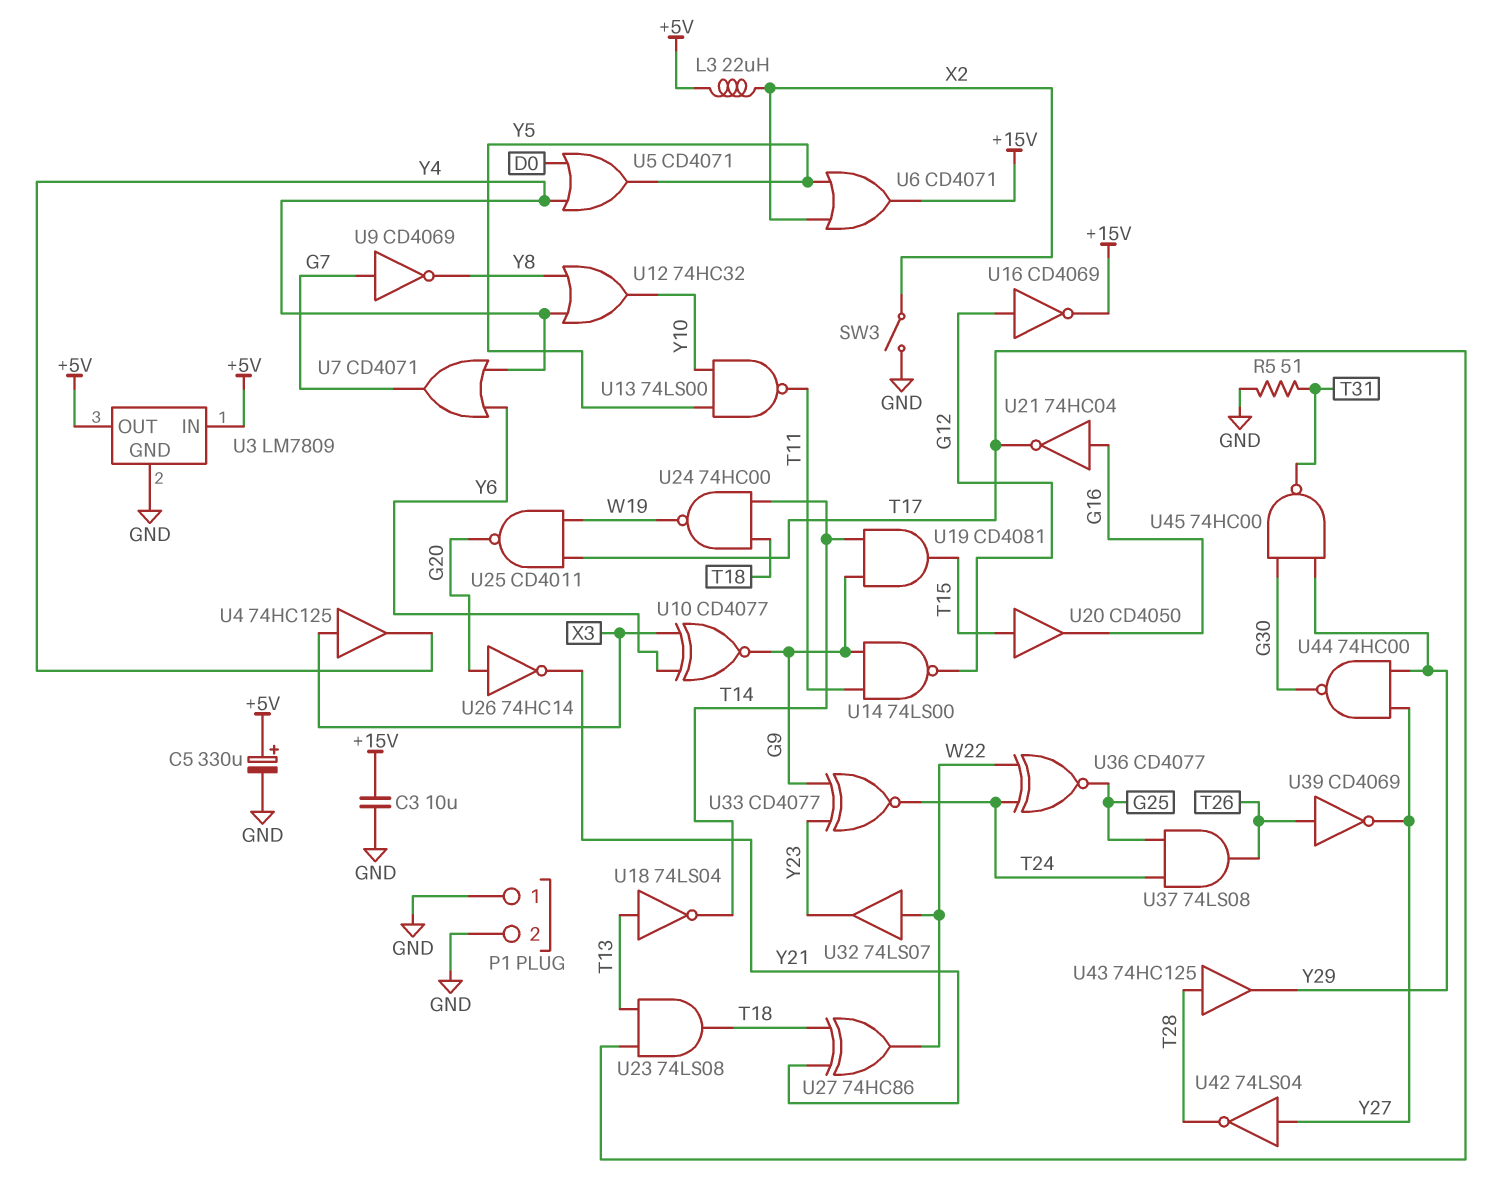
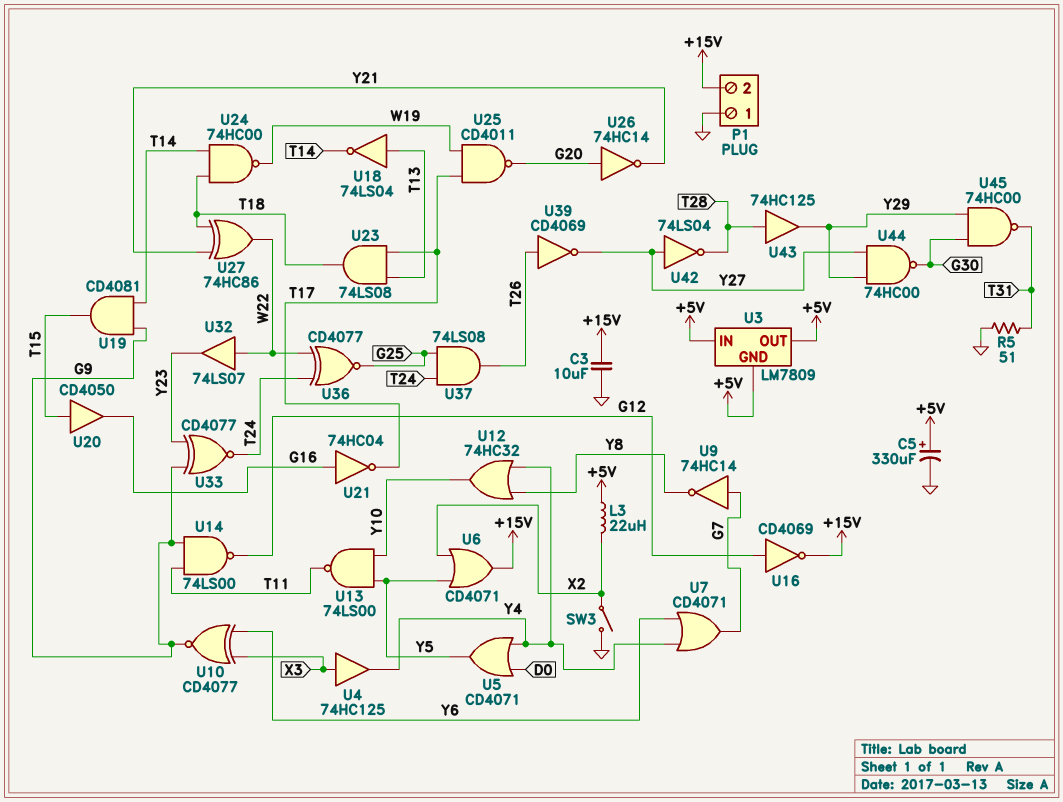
P1 pin 2: GND -> +15V
U3 pin GND: GND -> +5V
U9: NOT CD4069 (in G7, out Y8) -> NOT 74HC14 (in G7, out Y8)

